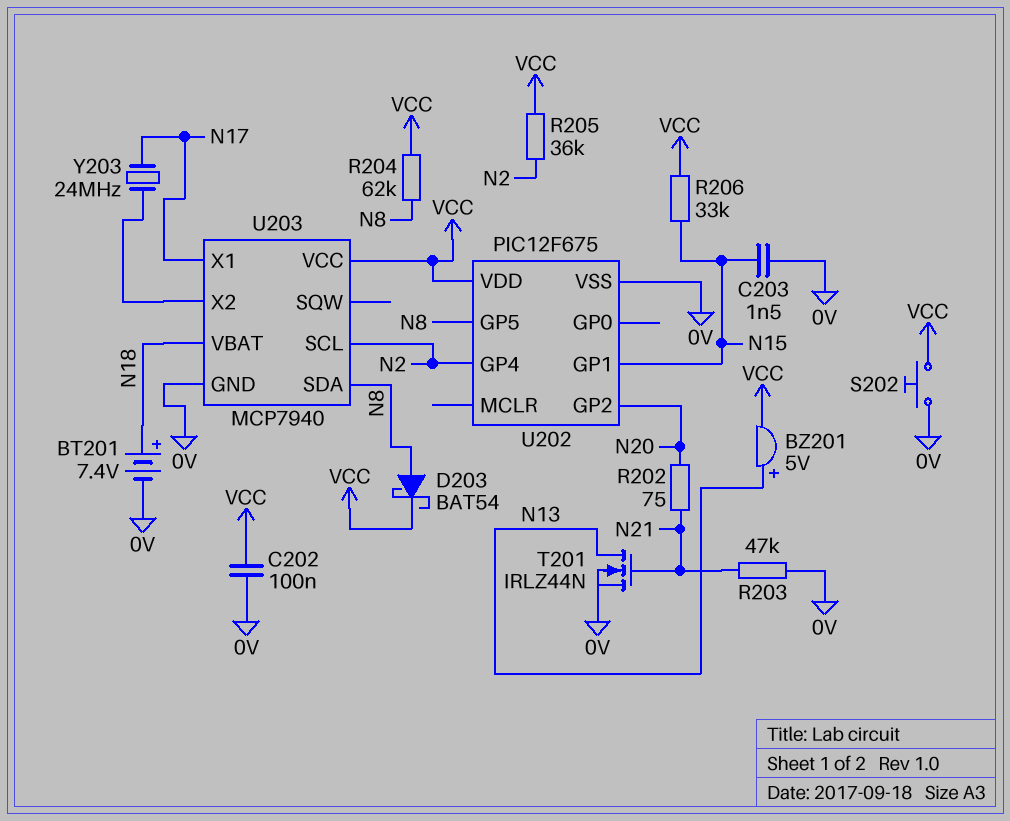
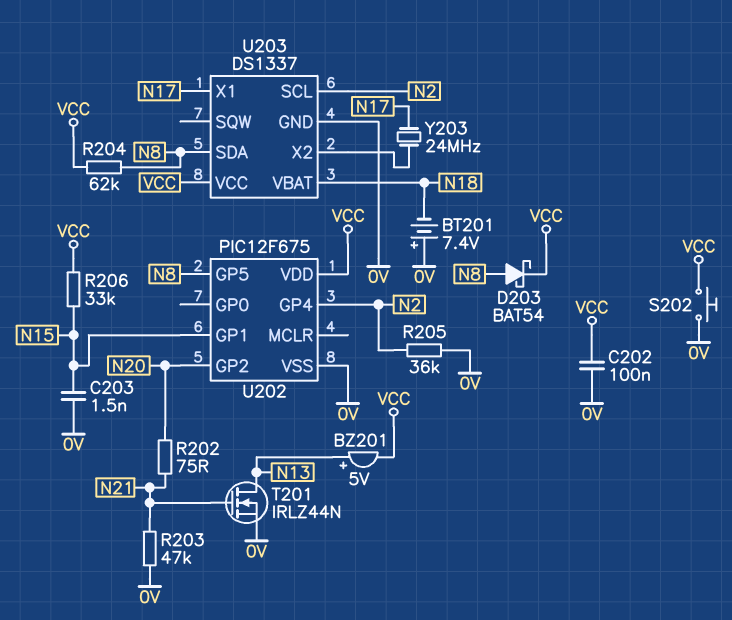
BT201: 7.4V (plus N18, minus 0V) -> 7.4V (plus 0V, minus N18)
R205: 36k (N2, VCC) -> 36k (0V, N2)
U203: MCP7940 -> DS1337

